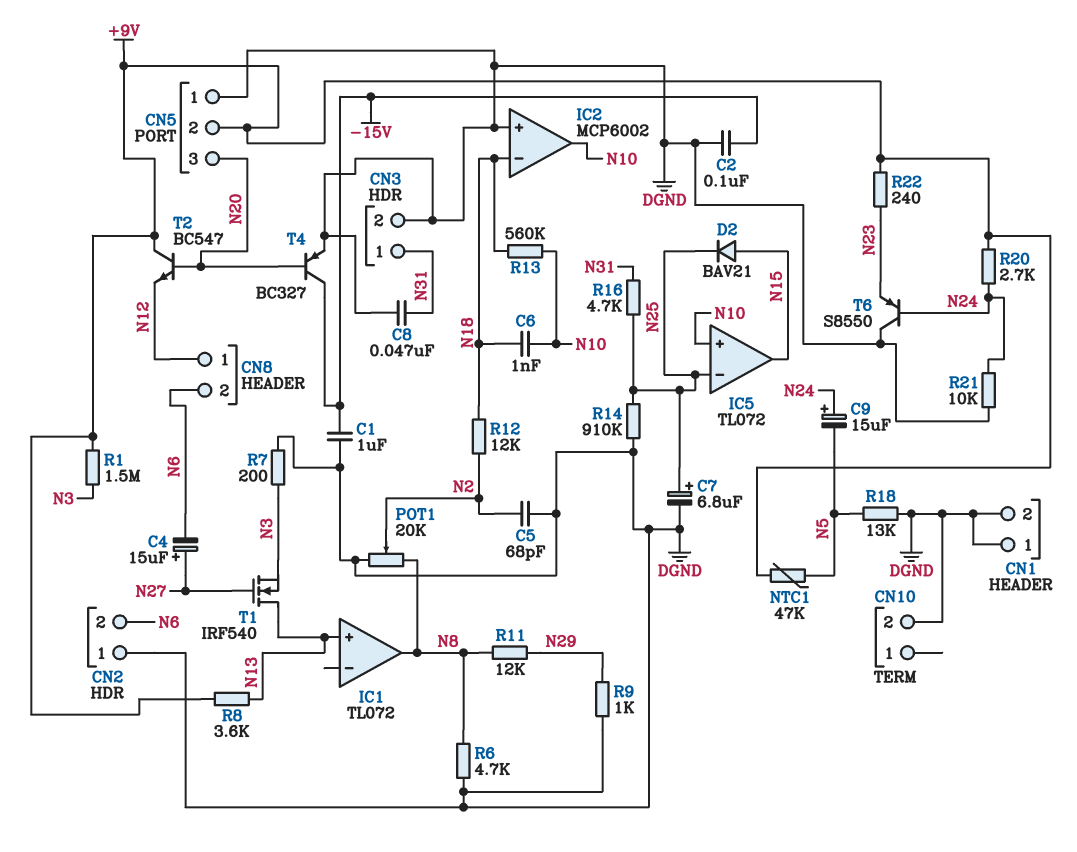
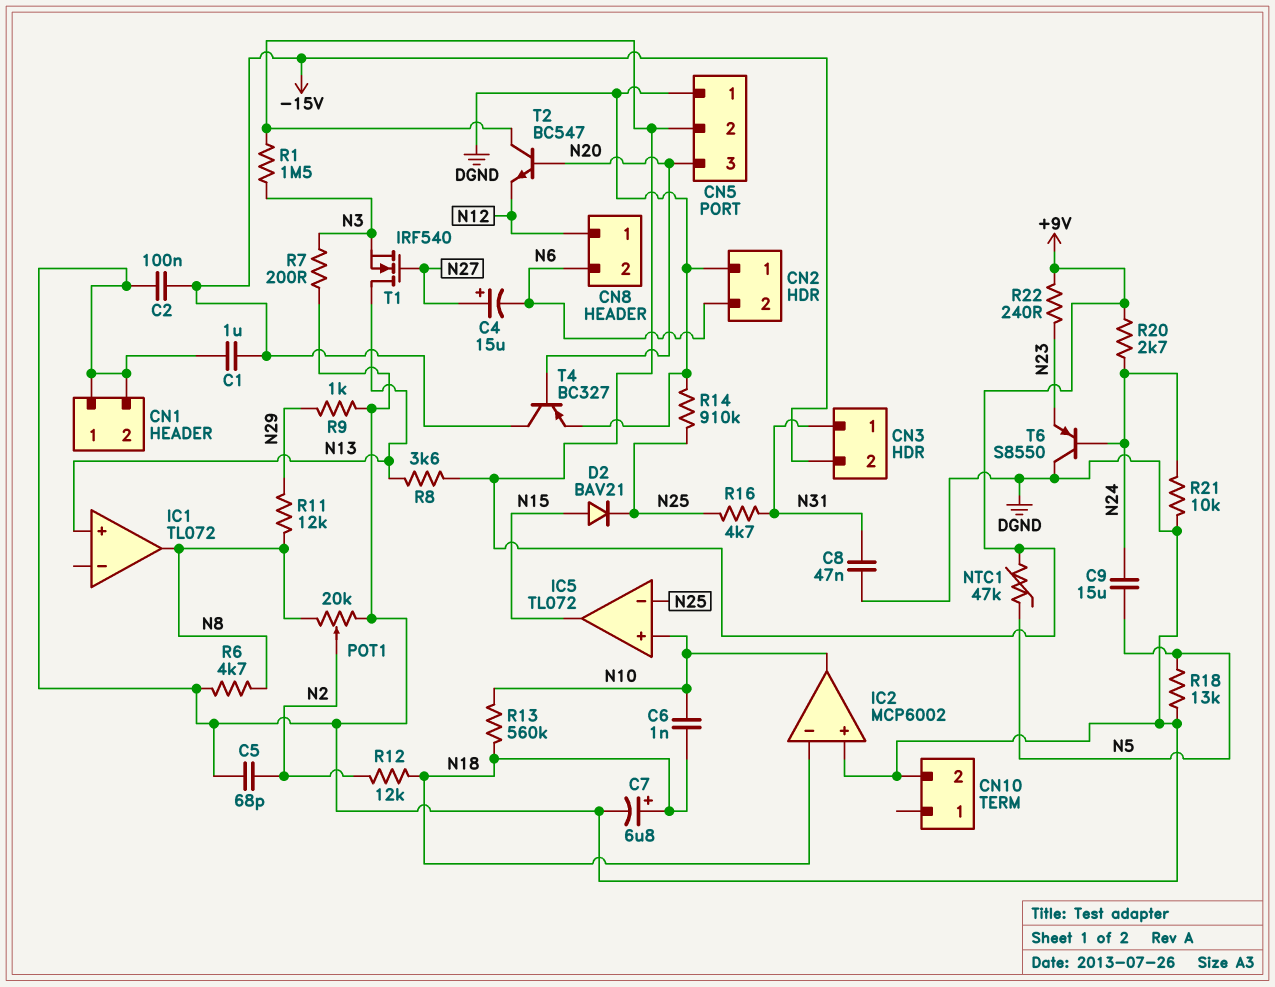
C7: 6.8uF (plus N25, minus DGND) -> 6.8uF (plus N18, minus DGND)
C9: 15uF (plus N24, minus N5) -> 15uF (N5, N24)
CN3 pin 2: DGND -> -15V

